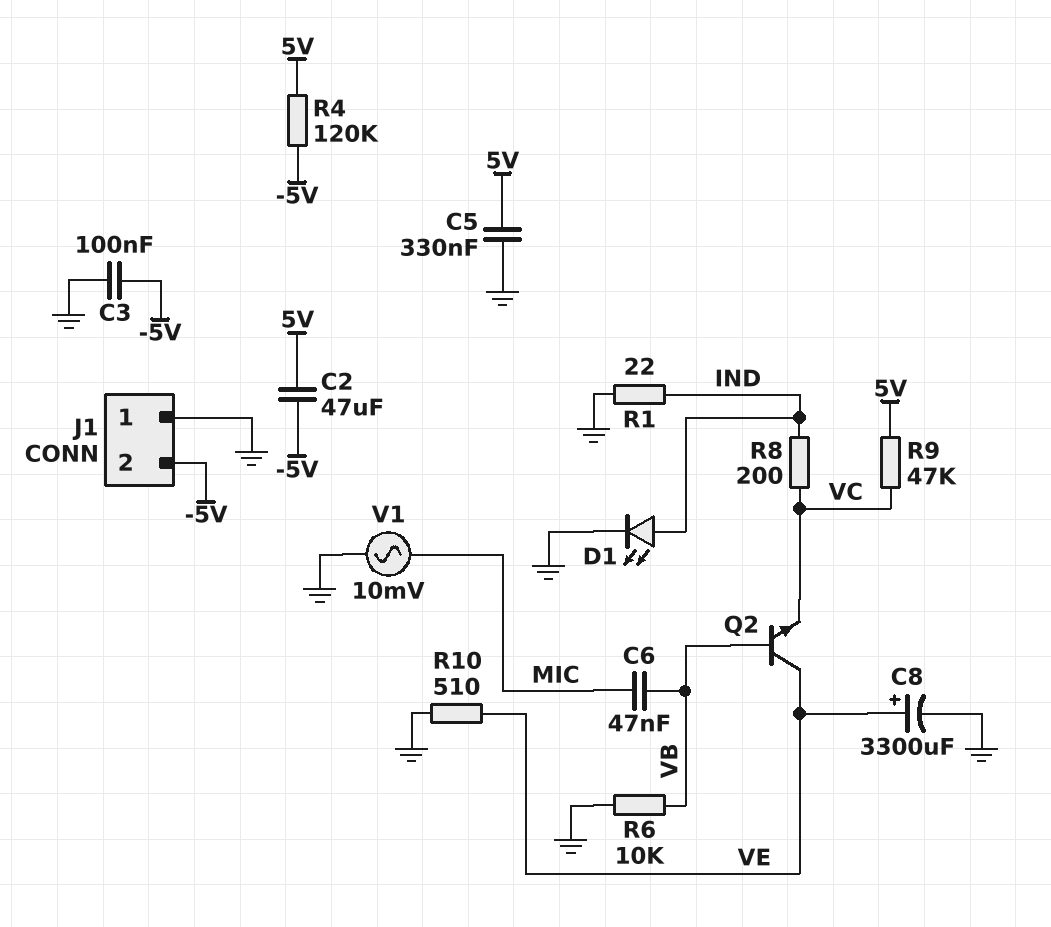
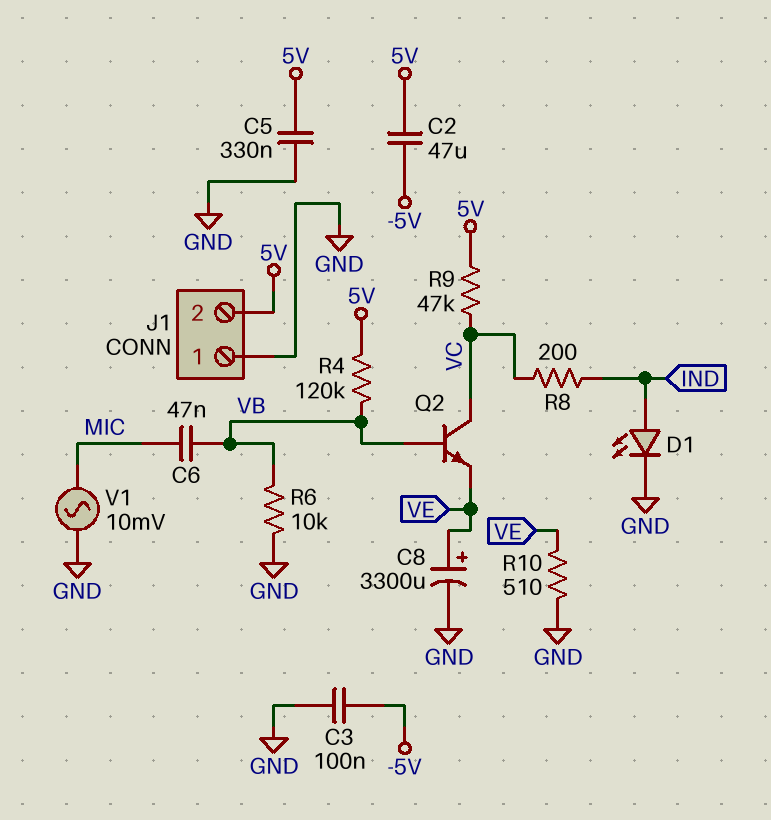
J1 pin 2: -5V -> 5V
Q2: NPN (B VB, C VE, E VC) -> NPN (B VB, C VC, E VE)
R1: 22 (GND, IND) -> none
R4: 120k (-5V, 5V) -> 120k (5V, VB)

